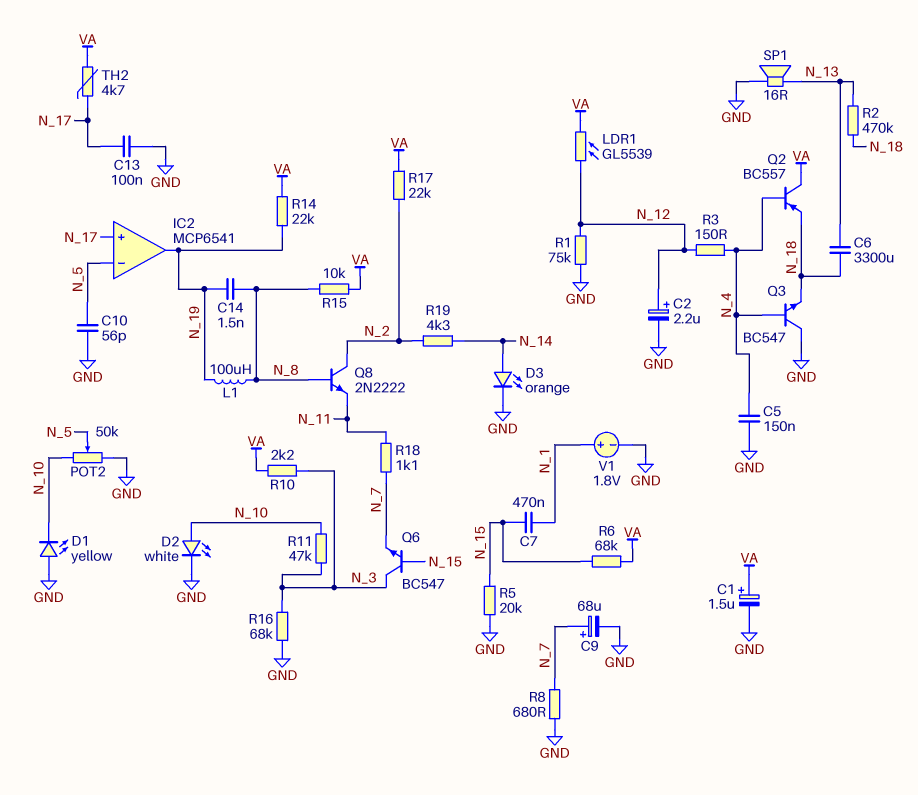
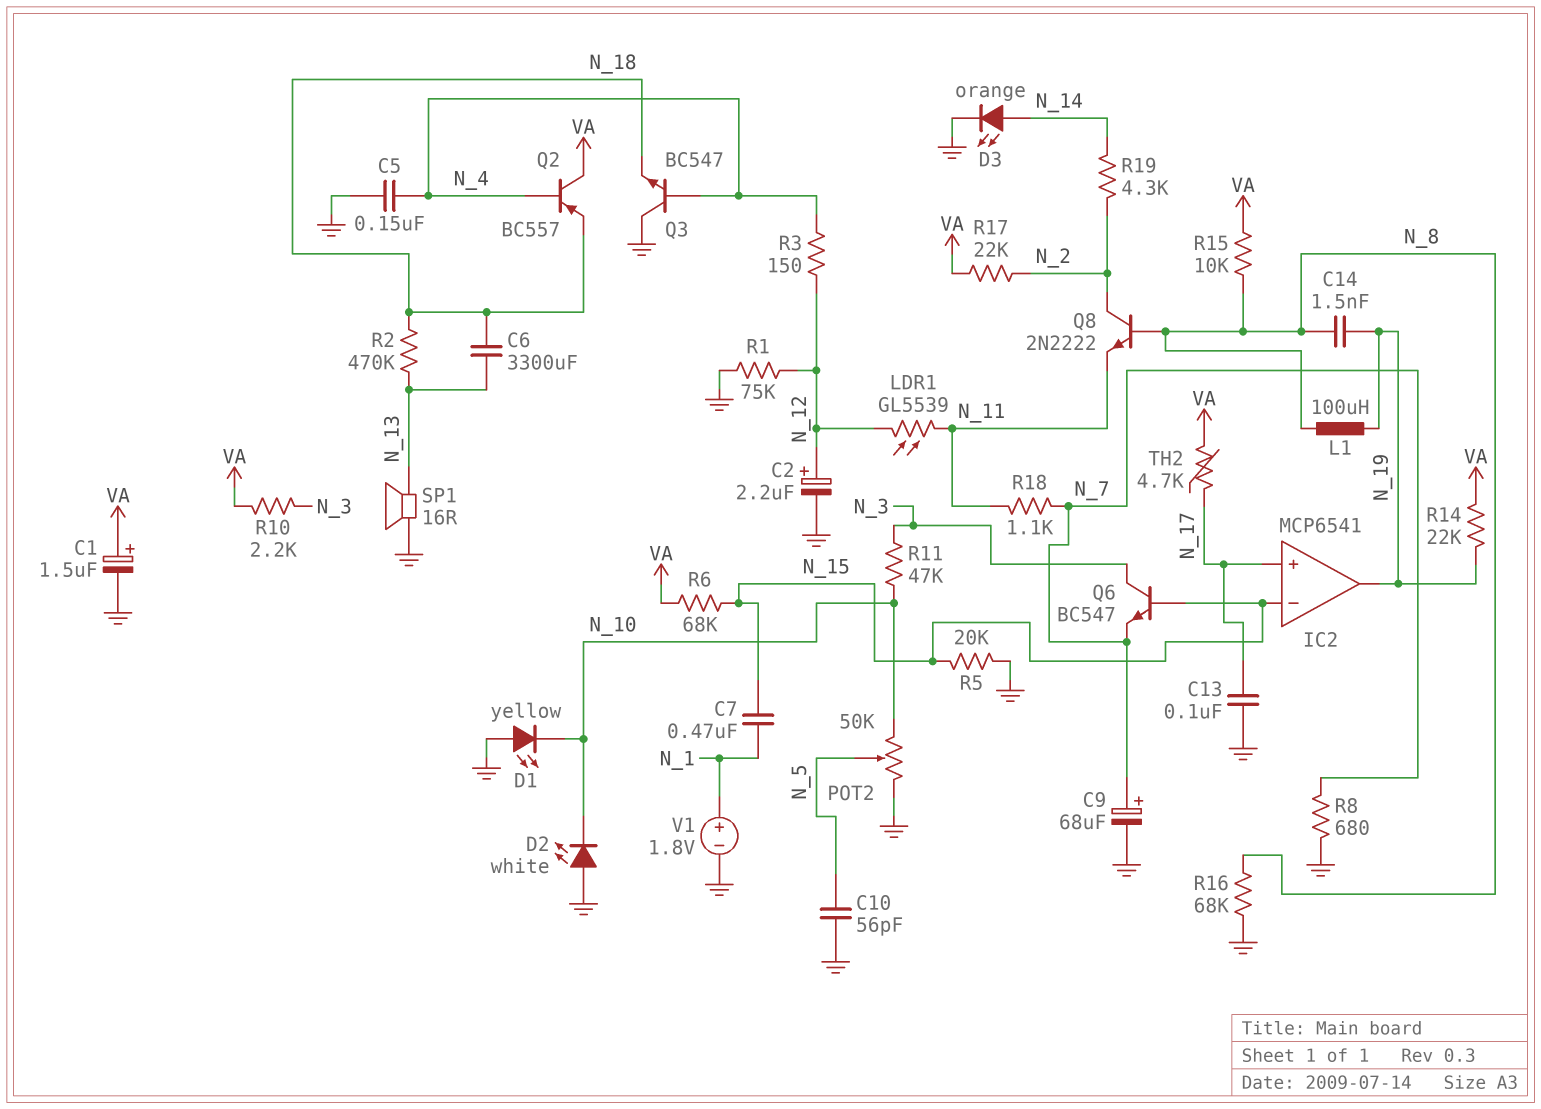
D2: LED white (A N_10, K GND) -> LED white (A GND, K N_10)
IC2 pin in-: N_5 -> N_15
LDR1: GL5539 (N_12, VA) -> GL5539 (N_11, N_12)
R16: 68k (GND, N_3) -> 68k (GND, N_8)

